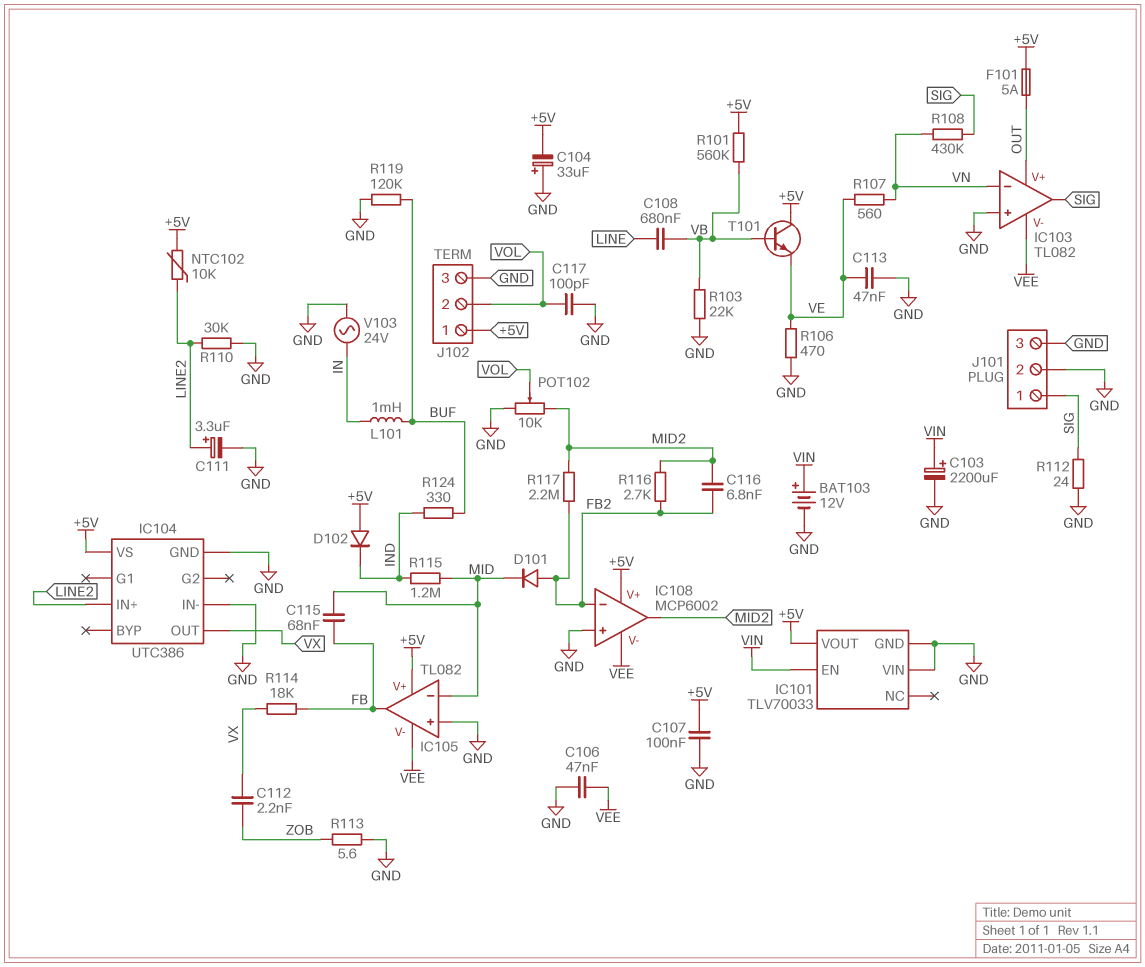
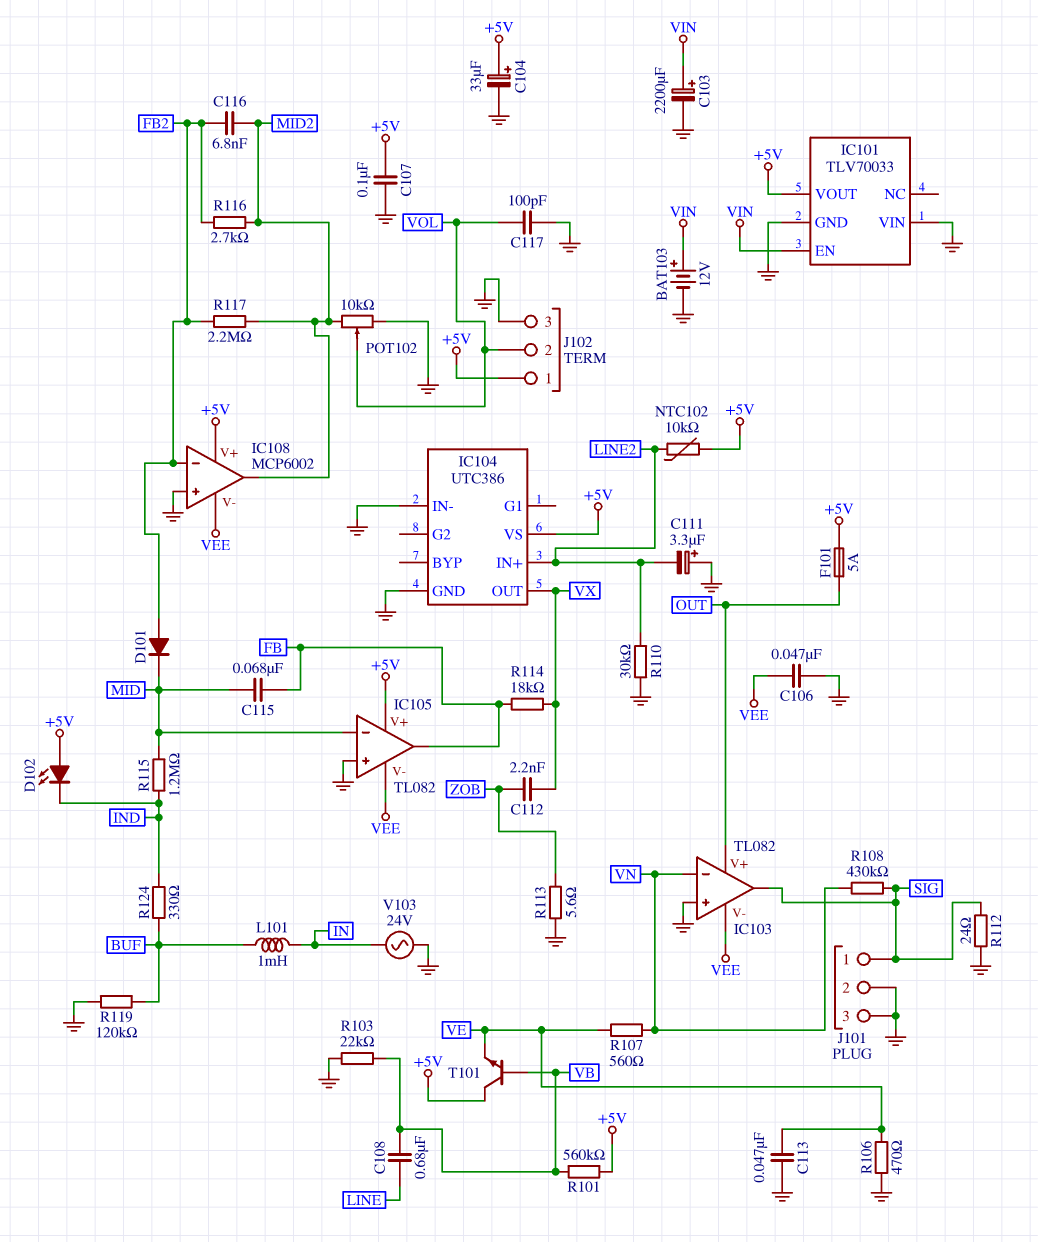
C104: 33uF (plus GND, minus +5V) -> 33uF (plus +5V, minus GND)
C111: 3.3uF (plus LINE2, minus GND) -> 3.3uF (plus GND, minus LINE2)
D102: diode (A +5V, K IND) -> LED (A +5V, K IND)

